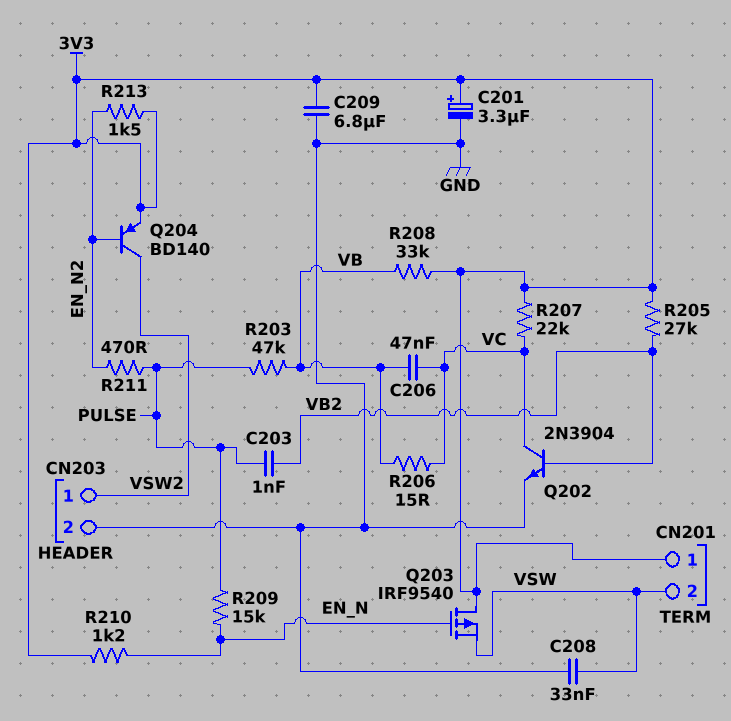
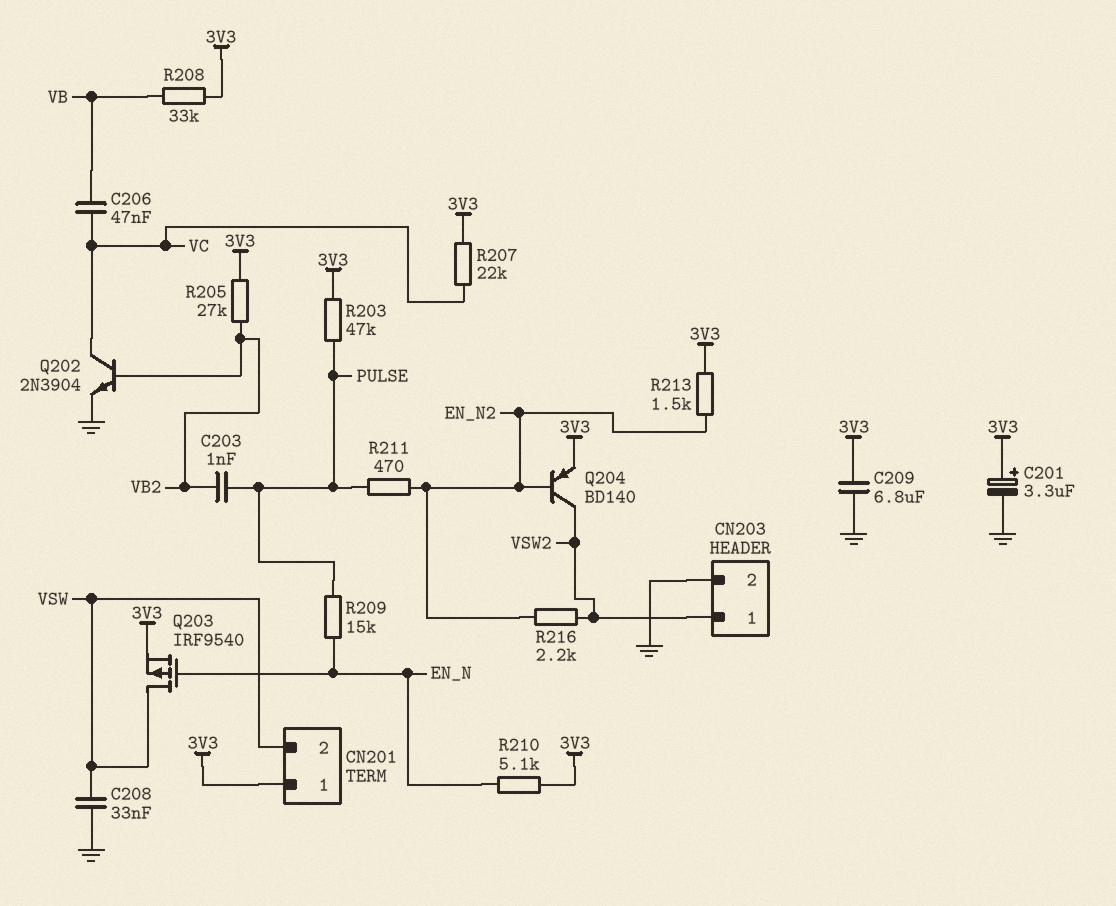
Q203: PMOS IRF9540 (G EN_N, D 3V3, S VSW) -> PMOS IRF9540 (G EN_N, D VSW, S 3V3)
R203: 47k (PULSE, VB) -> 47k (3V3, PULSE)
R206: 15 (VB, VC) -> none
R210: 1.2k (3V3, EN_N) -> 5.1k (3V3, EN_N)
R216: none -> 2.2k (EN_N2, VSW2)

